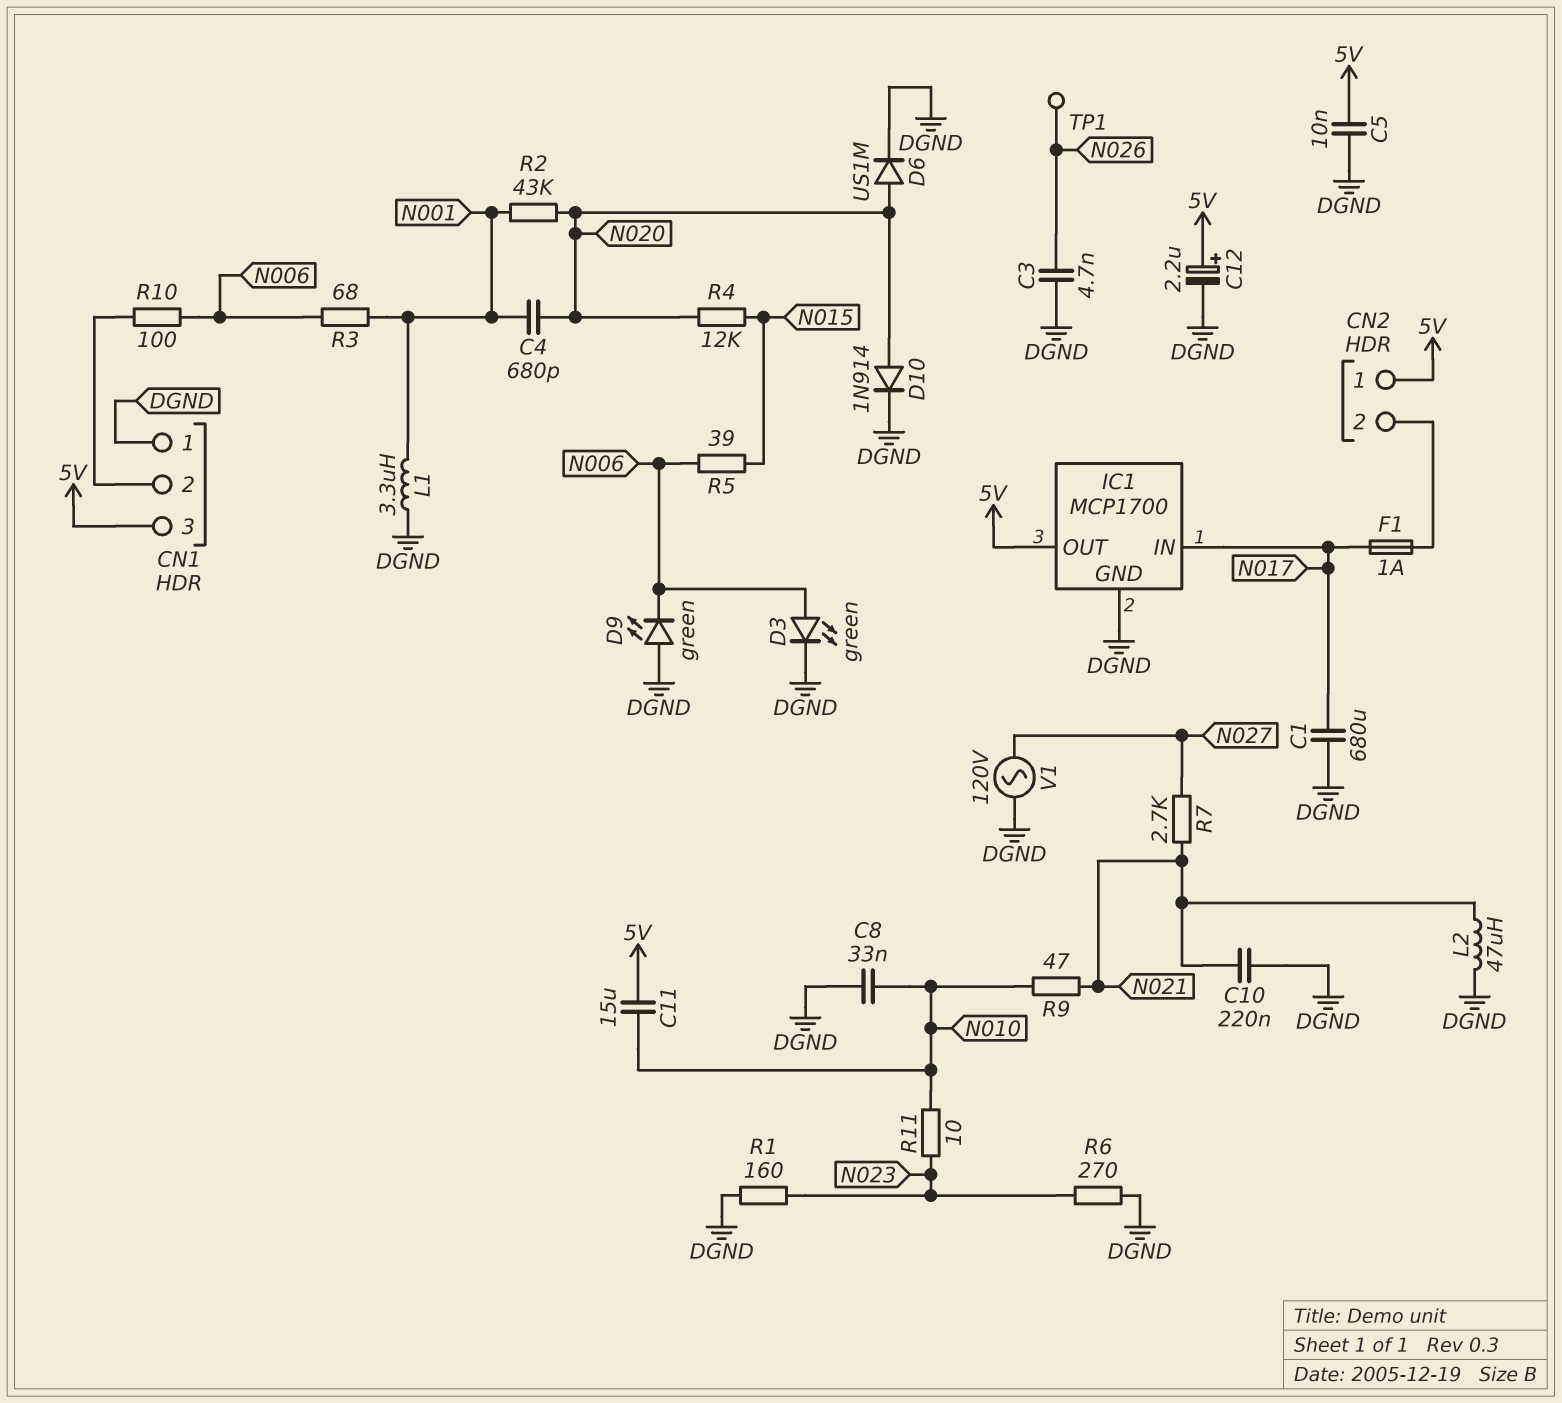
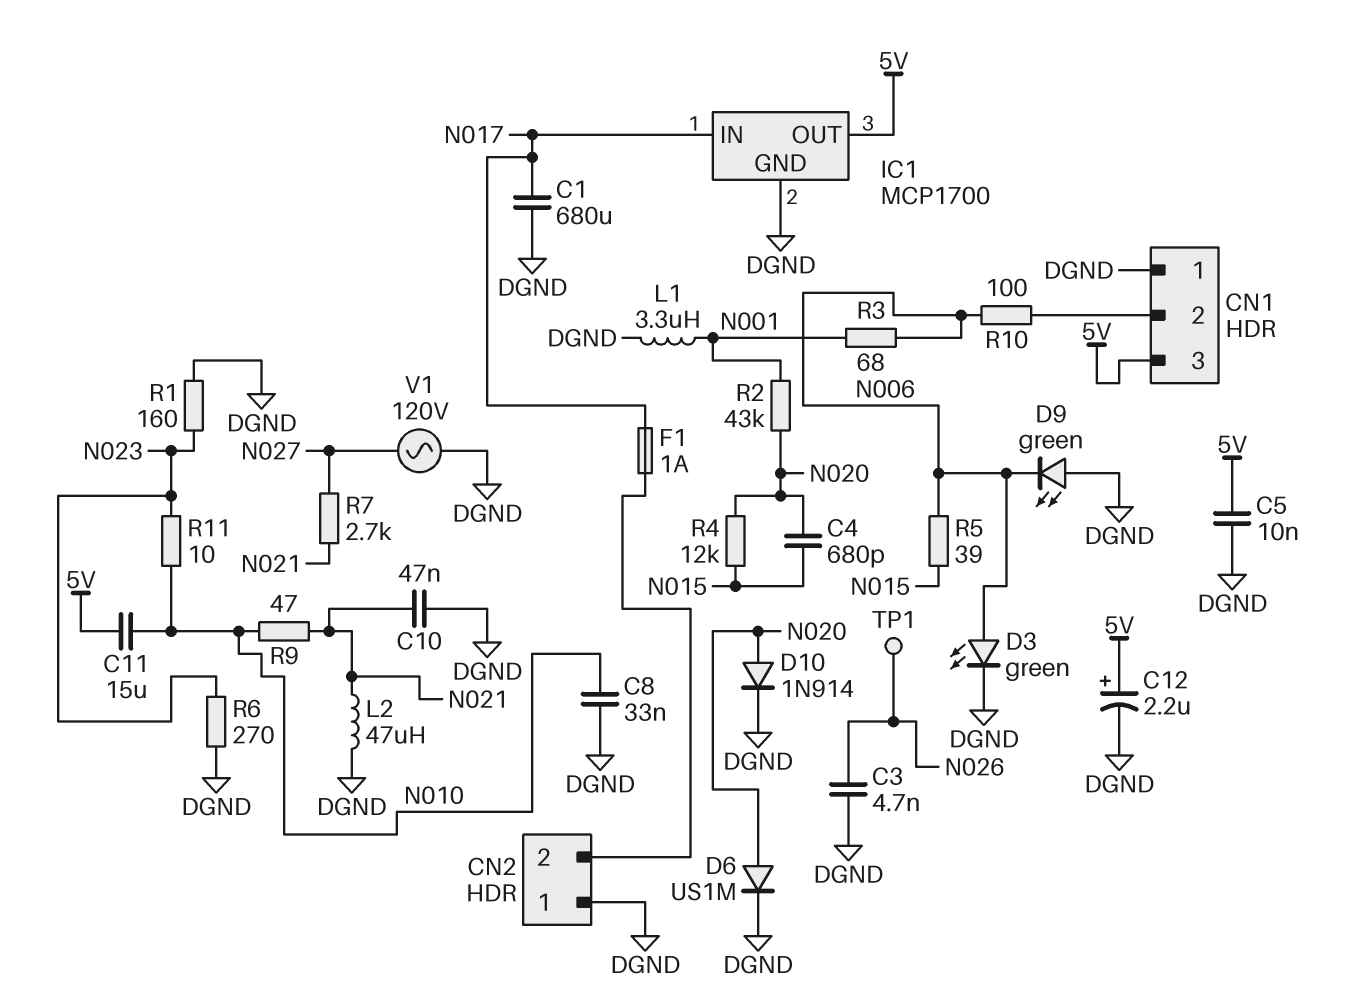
C4: 680pF (N001, N020) -> 680pF (N015, N020)
C10: 220nF (DGND, N021) -> 47nF (DGND, N021)
CN2 pin 1: 5V -> DGND

